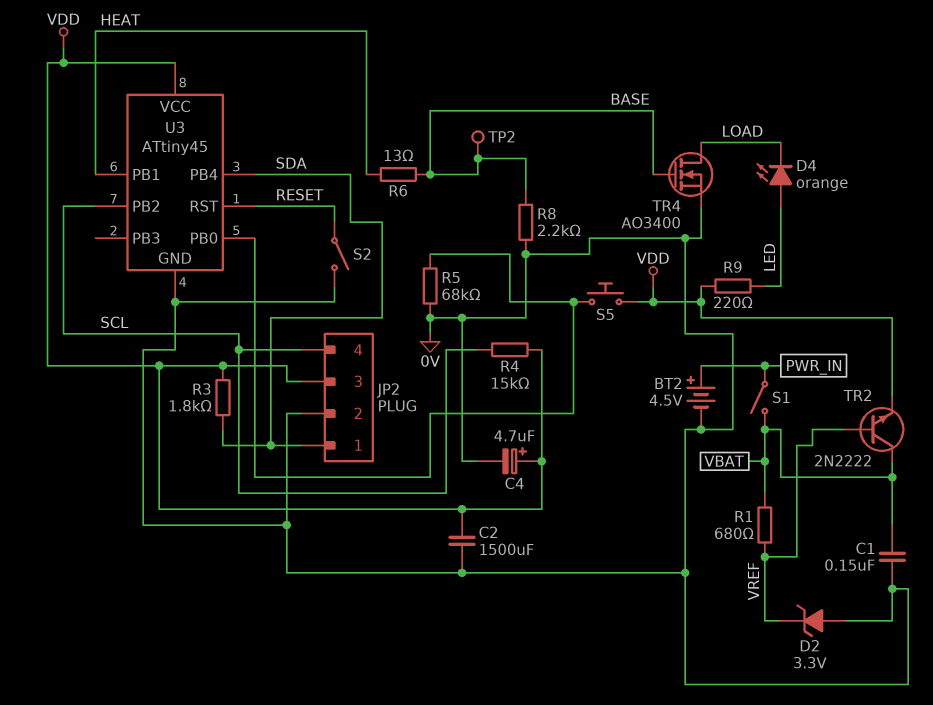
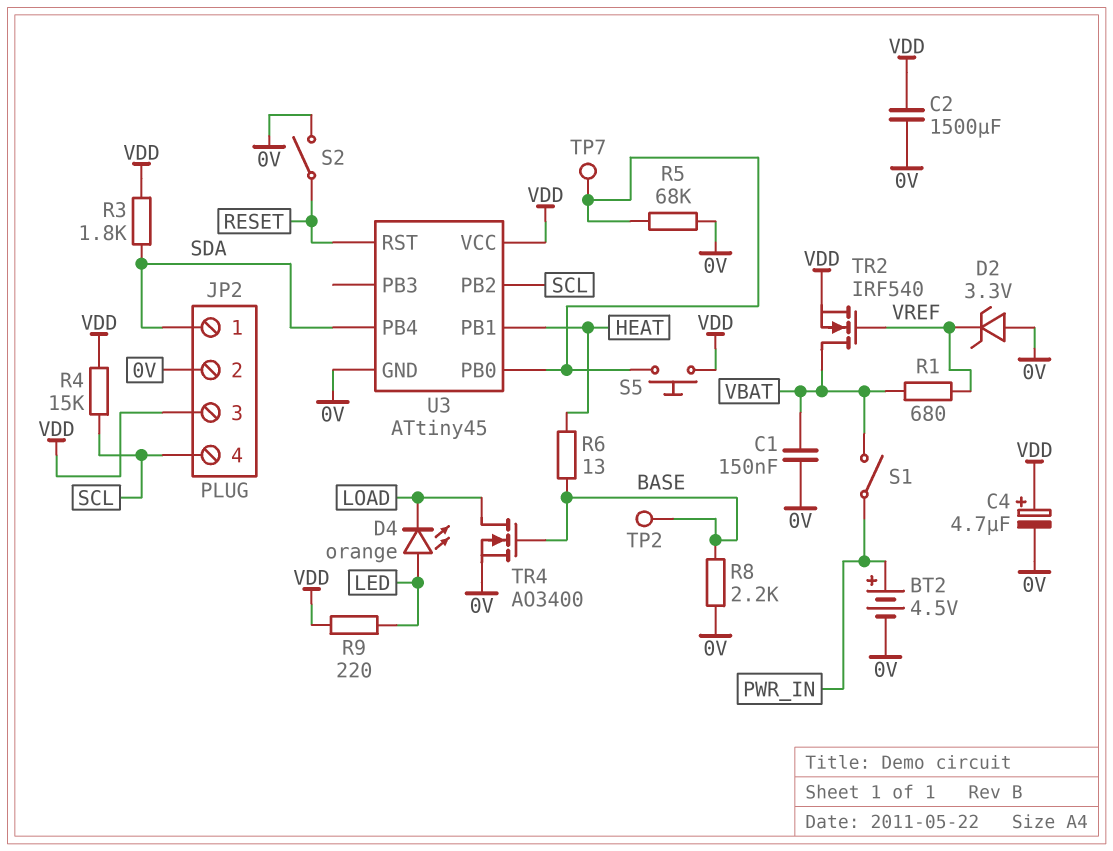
TP7: none -> test point (U3/PB0)
TR2: NPN 2N2222 (B VREF, C VBAT, E VDD) -> NMOS IRF540 (G VREF, D VBAT, S VDD)

